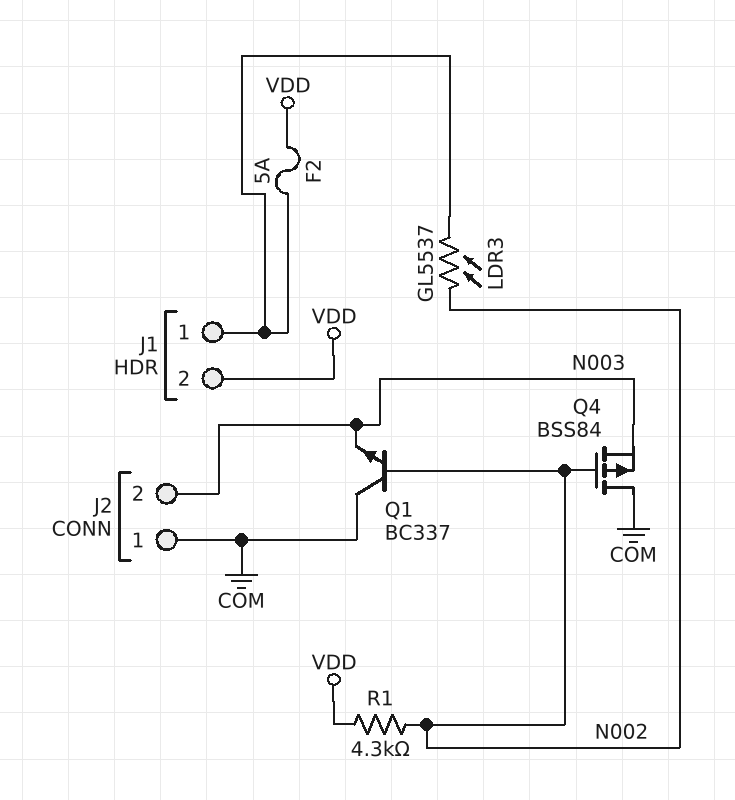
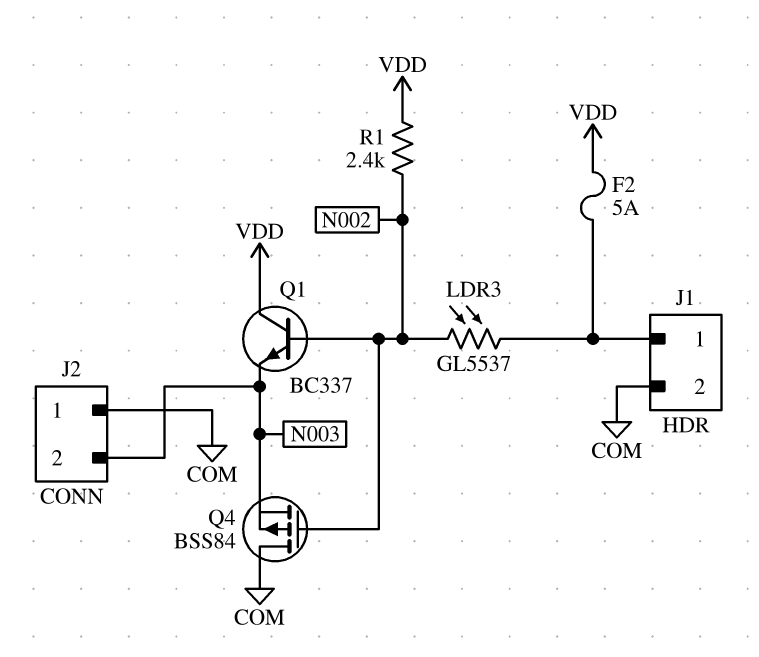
J1 pin 2: VDD -> COM
Q1: NPN BC337 (B N002, C COM, E N003) -> NPN BC337 (B N002, C VDD, E N003)
R1: 4.3k (N002, VDD) -> 2.4k (N002, VDD)

